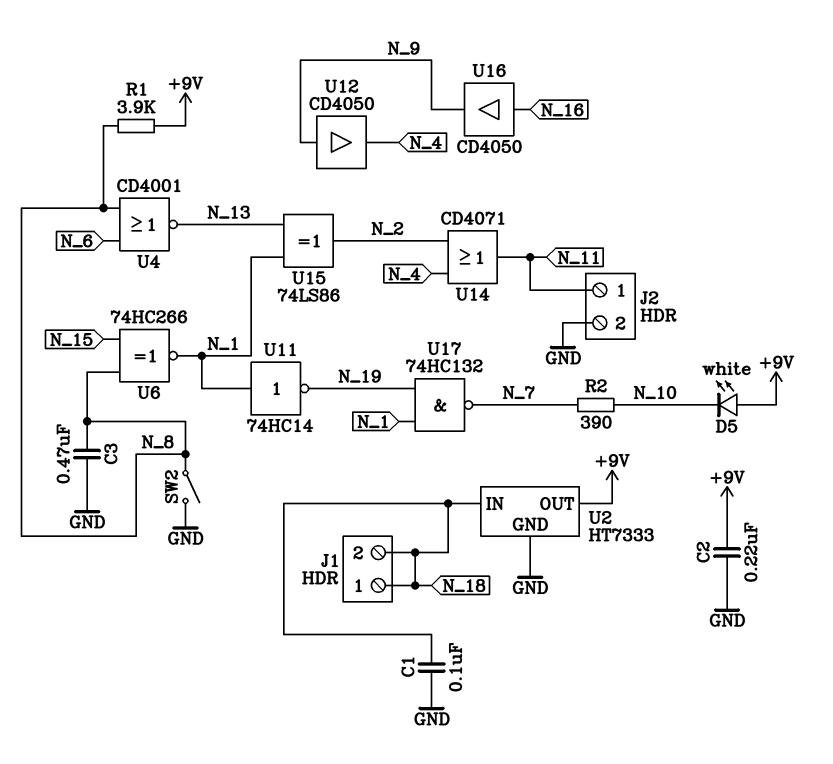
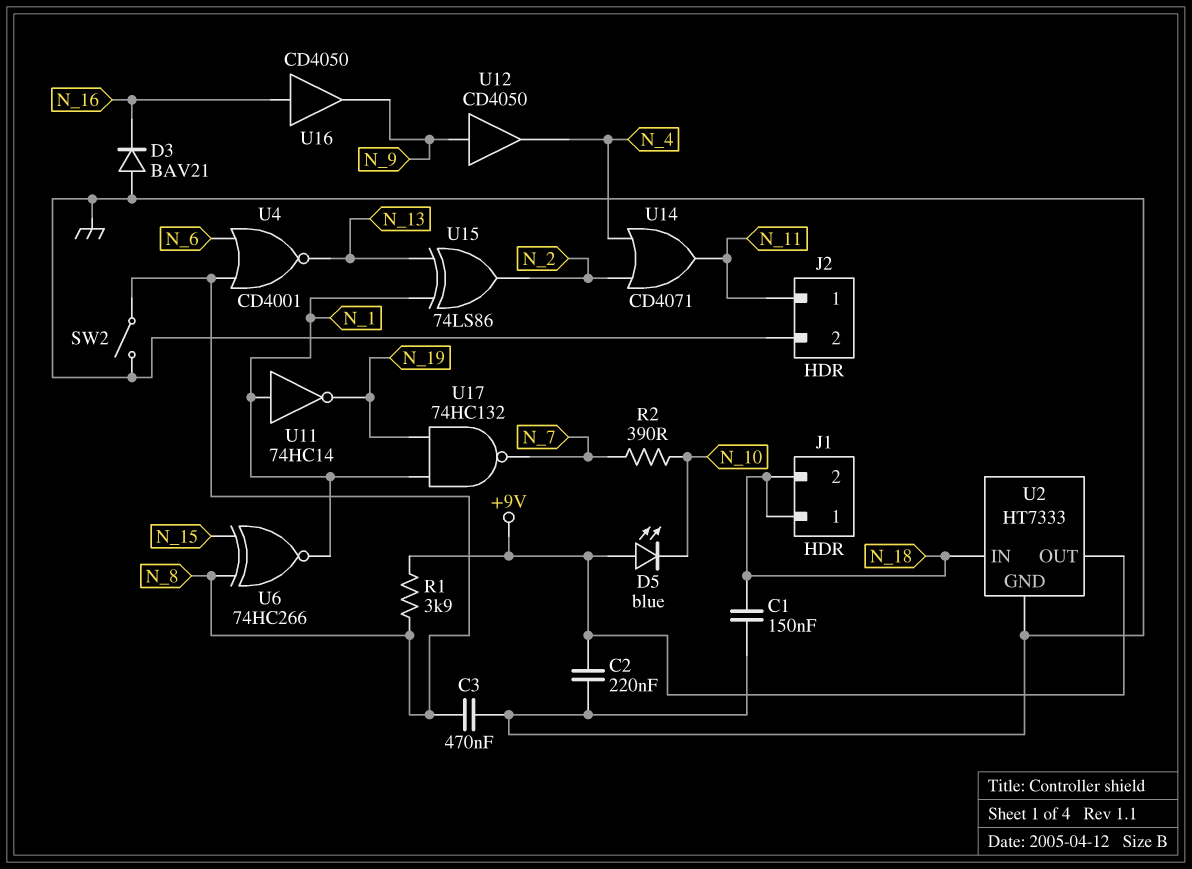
C1: 100nF (GND, N_18) -> 150nF (GND, N_18)
D3: none -> diode BAV21 (A GND, K N_16)
D5: LED white (A +9V, K N_10) -> LED blue (A +9V, K N_10)

